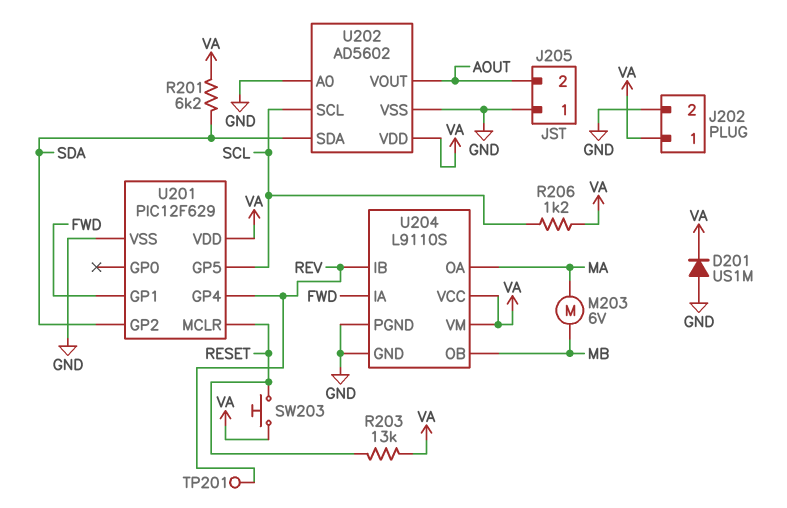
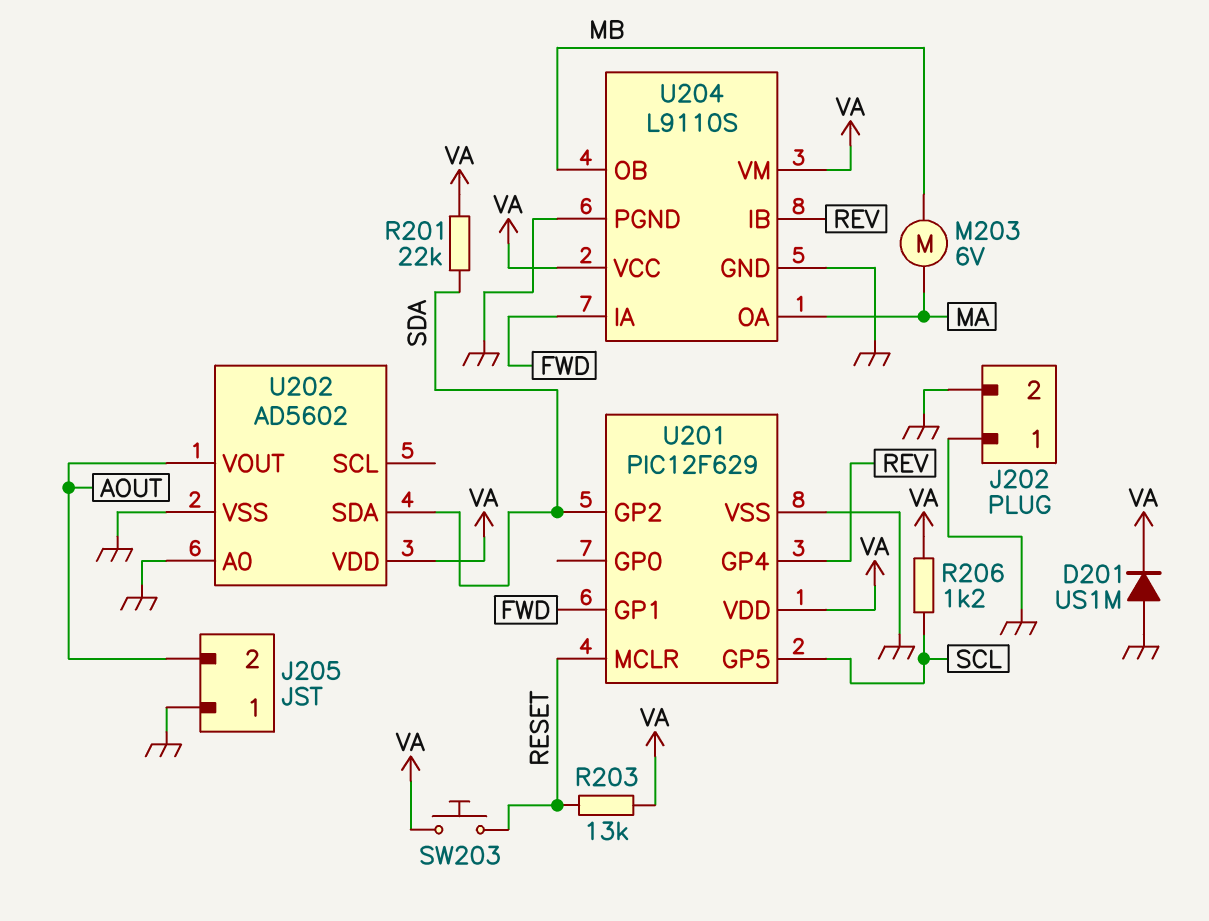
J202 pin 1: VA -> GND
R201: 6.2k (SDA, VA) -> 22k (SDA, VA)
TP201: test point (REV) -> none
U202 pin SCL: SCL -> none

